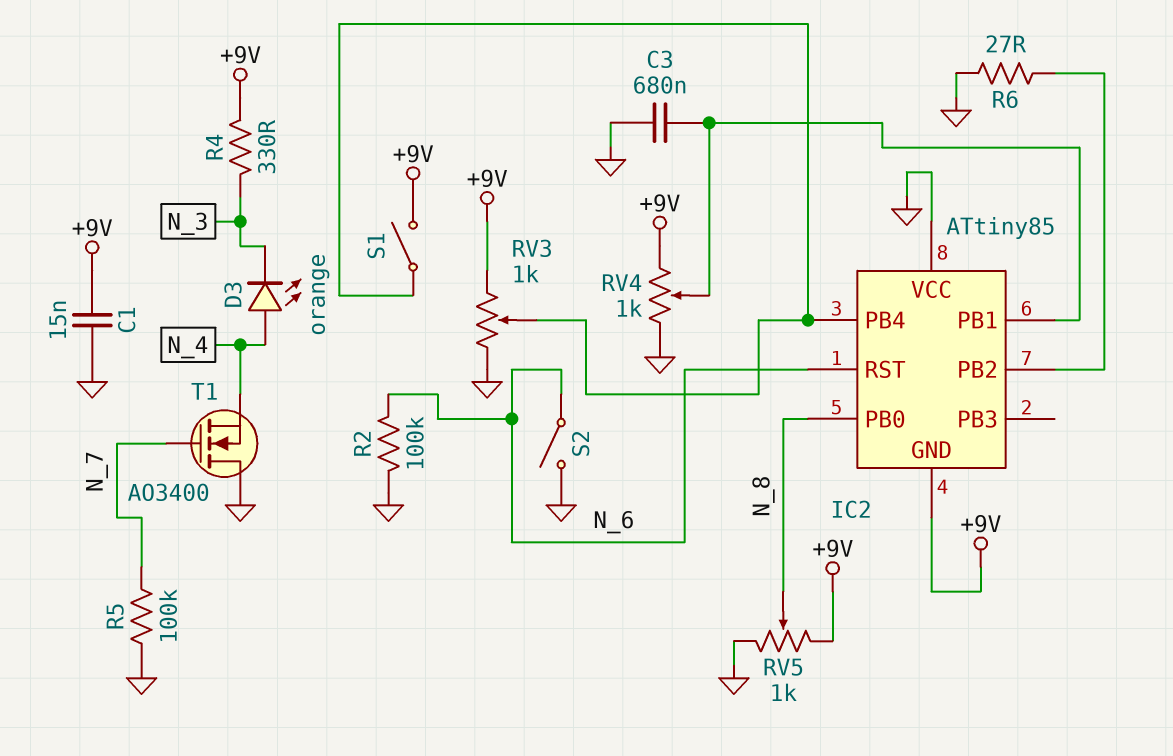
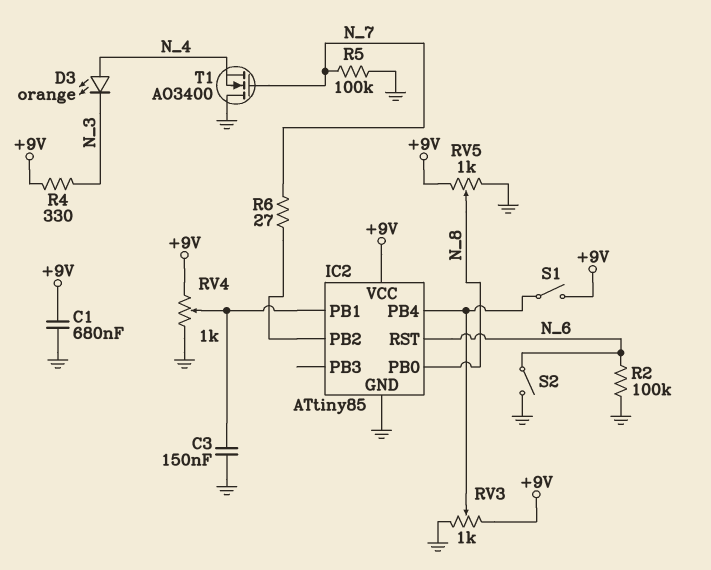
C1: 15nF (+9V, GND) -> 680nF (+9V, GND)
C3: 680nF (GND, IC2/PB1) -> 150nF (GND, IC2/PB1)
IC2 pin GND: +9V -> GND
IC2 pin VCC: GND -> +9V
R6: 27 (GND, IC2/PB2) -> 27 (IC2/PB2, N_7)

